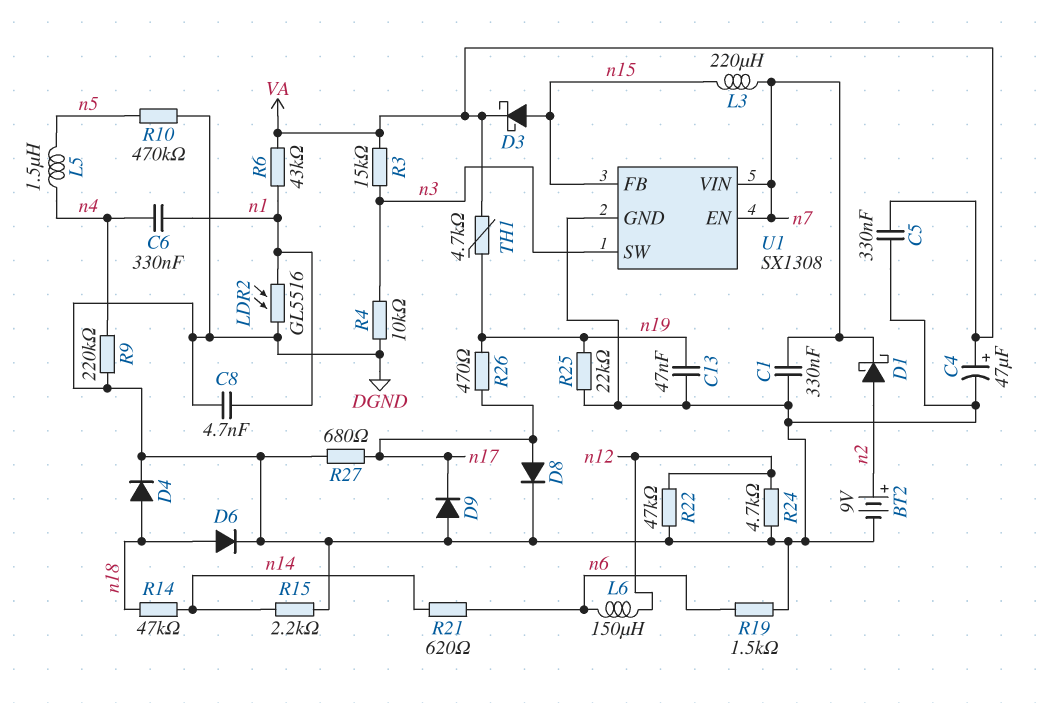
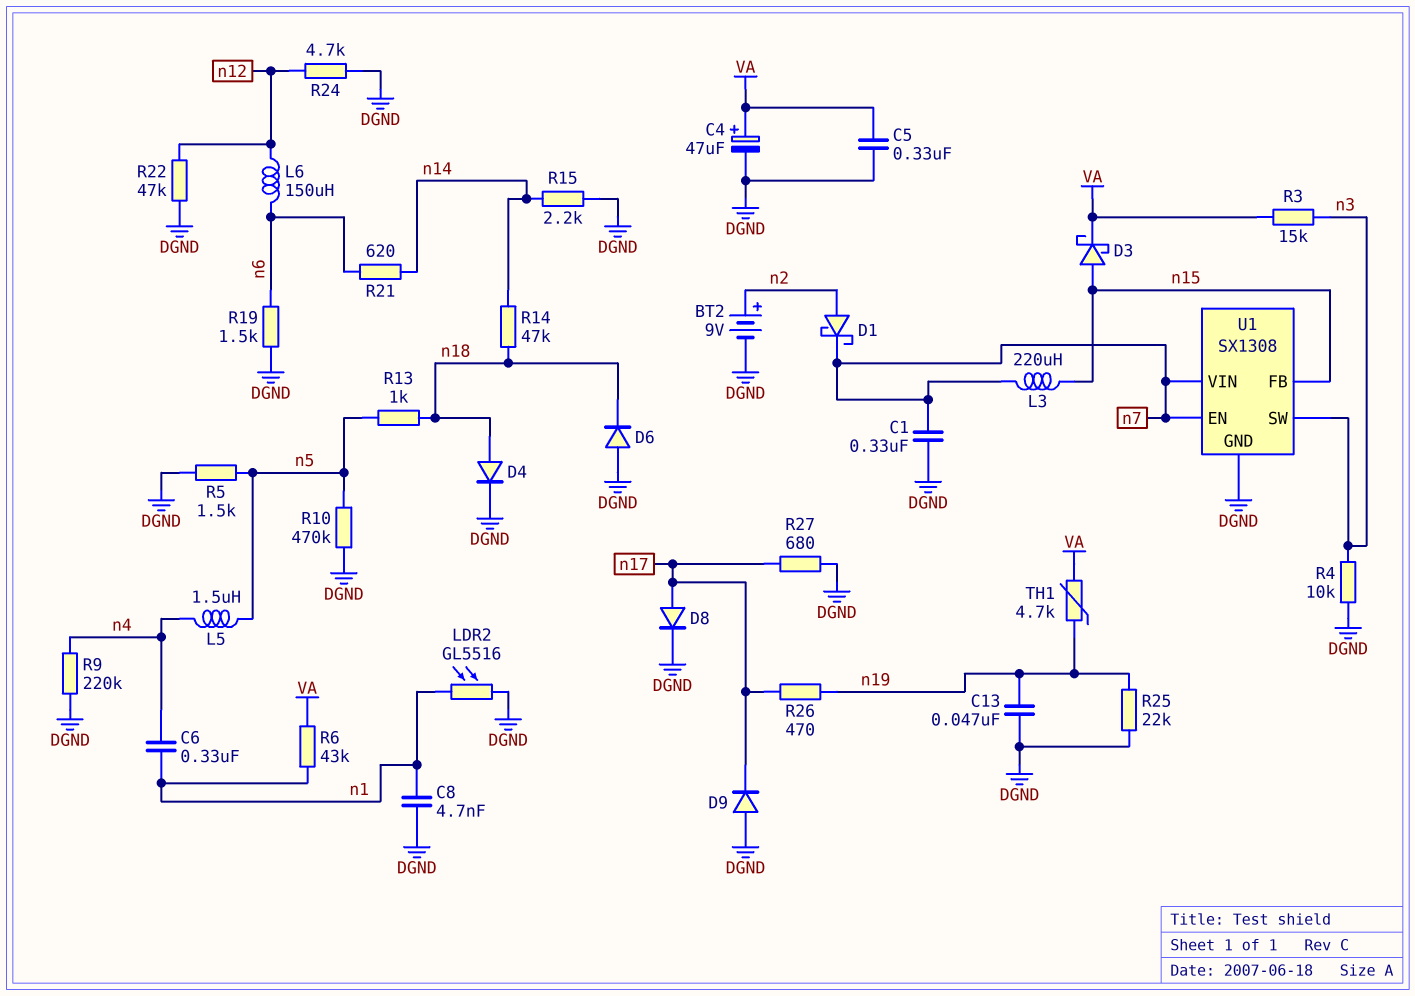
D6: diode (A n18, K DGND) -> diode (A DGND, K n18)
R5: none -> 1.5k (DGND, n5)
R13: none -> 1k (n5, n18)

